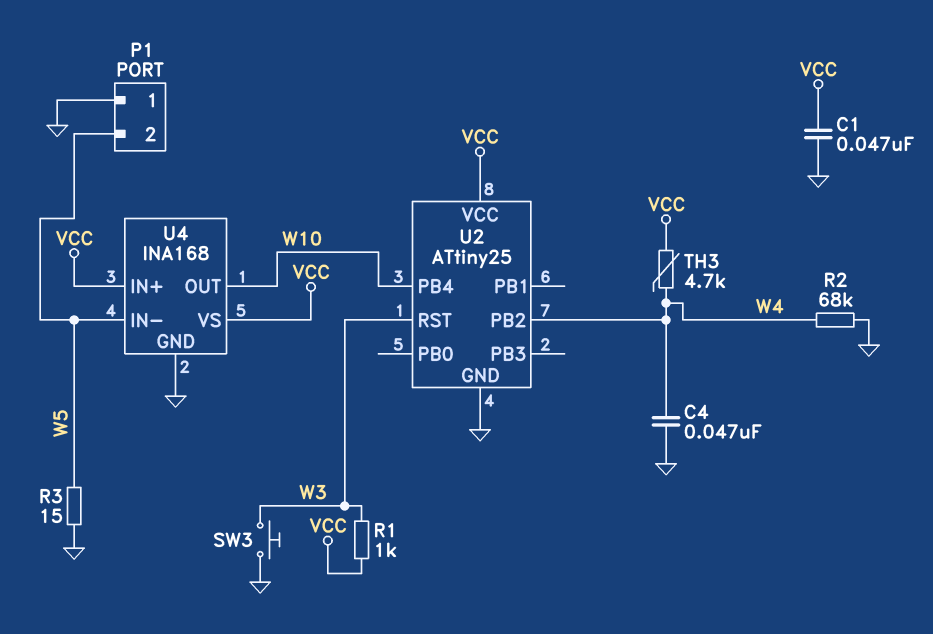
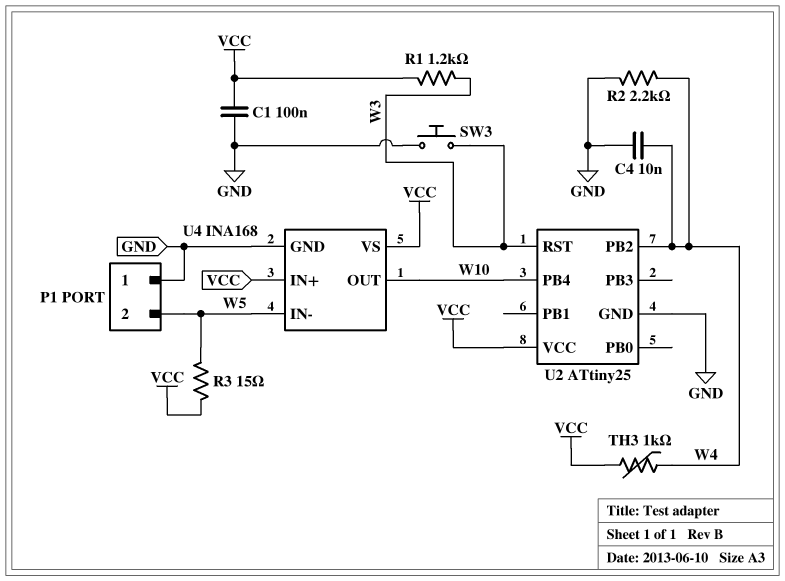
C1: 47nF (GND, VCC) -> 100nF (GND, VCC)
C4: 47nF (GND, W4) -> 10nF (GND, W4)
R1: 1k (VCC, W3) -> 1.2k (VCC, W3)
R2: 68k (GND, W4) -> 2.2k (GND, W4)
R3: 15 (GND, W5) -> 15 (VCC, W5)
TH3: 4.7k (VCC, W4) -> 1k (VCC, W4)

